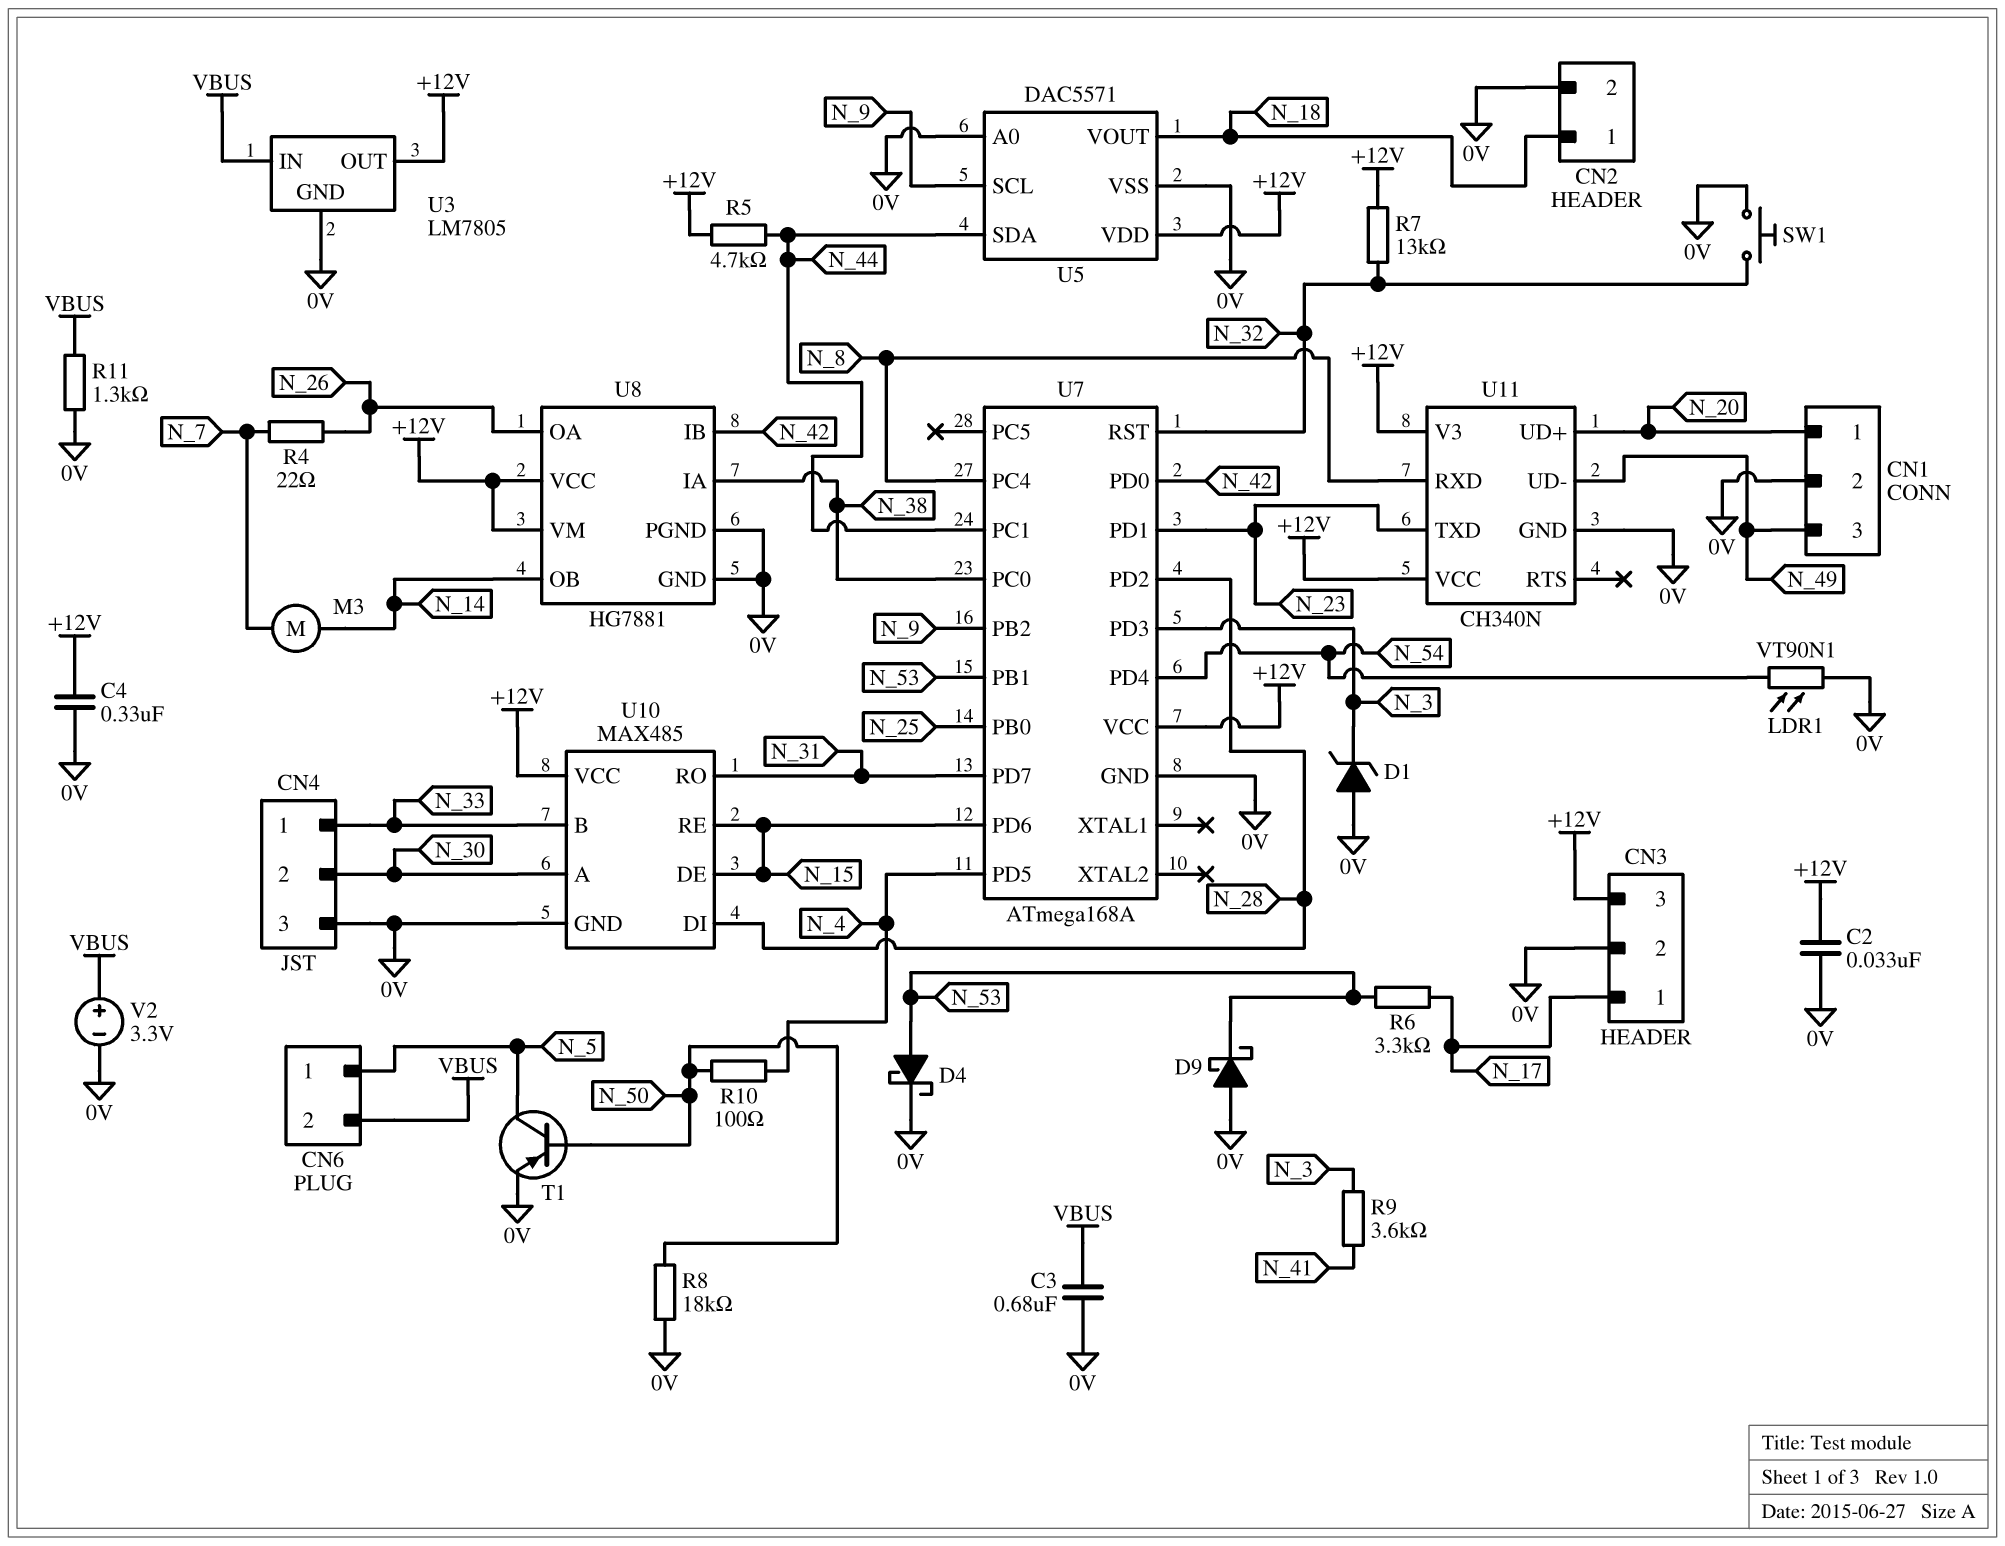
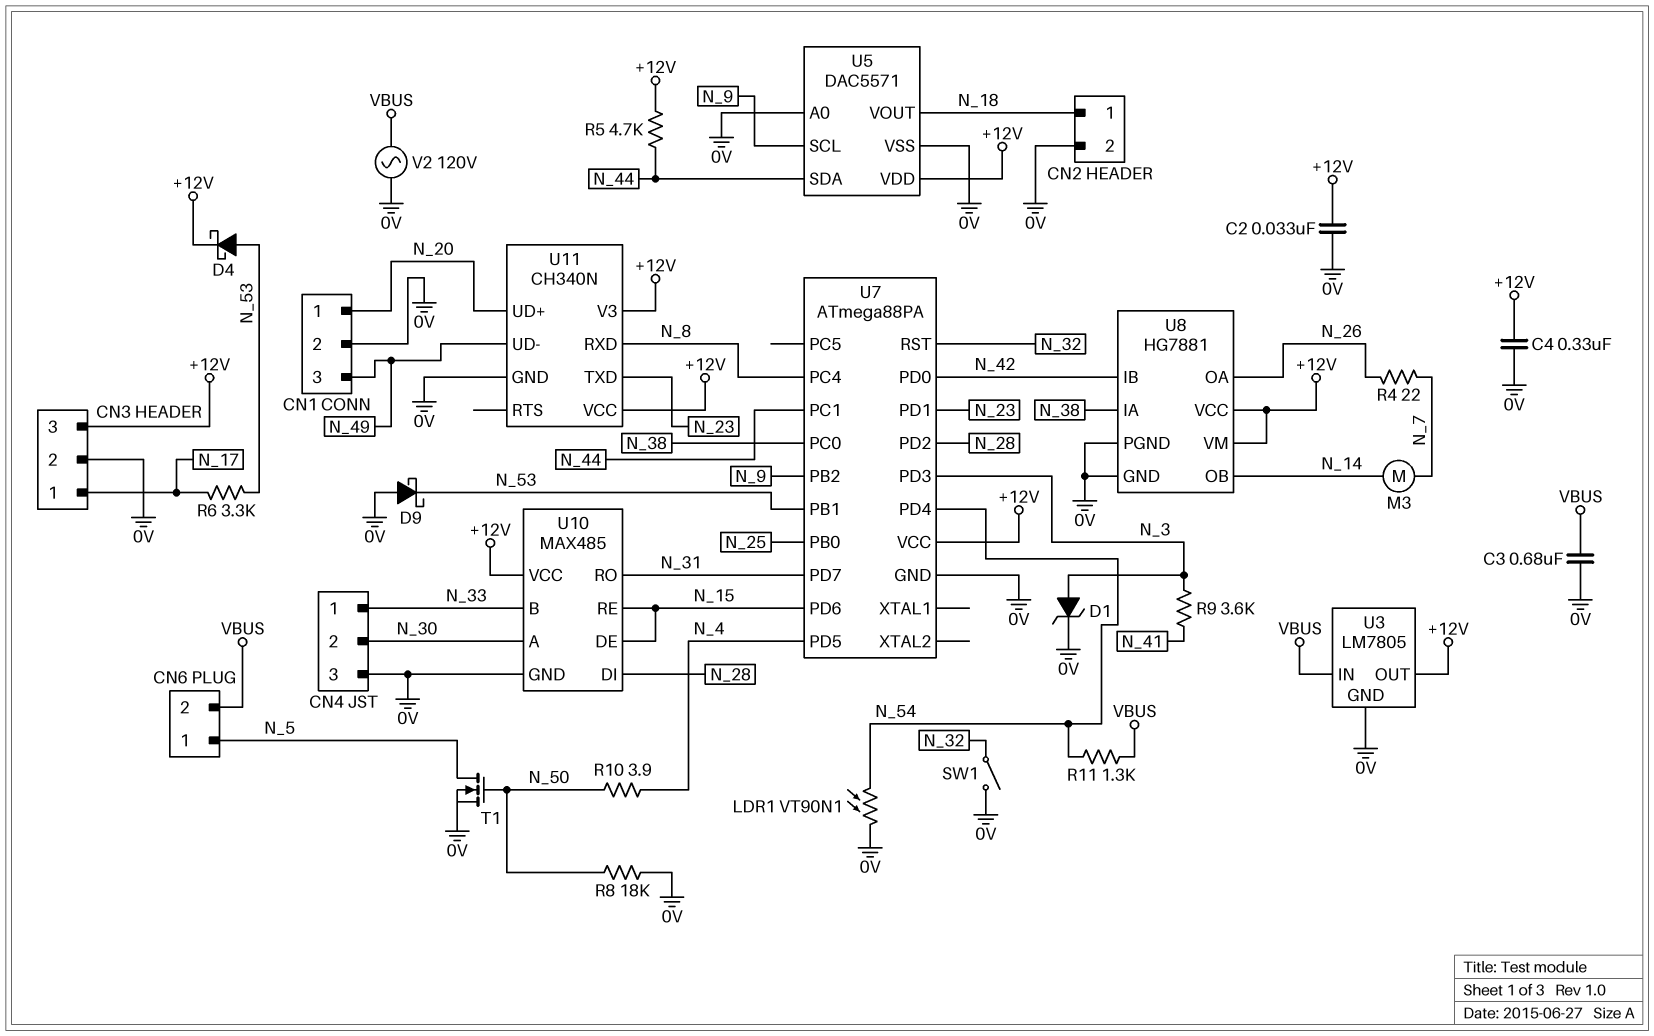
D1: zener (A 0V, K N_3) -> zener (A N_3, K 0V)
D4: schottky (A N_53, K 0V) -> schottky (A N_53, K +12V)
R7: 13k (+12V, N_32) -> none
R10: 100 (N_4, N_50) -> 3.9 (N_4, N_50)
R11: 1.3k (0V, VBUS) -> 1.3k (N_54, VBUS)
SW1: button (0V, N_32) -> switch (0V, N_32)
T1: PNP (B N_50, C N_5, E 0V) -> NMOS (G N_50, D N_5, S 0V)
U7: ATmega168A -> ATmega88PA
V2: 3.3V (plus VBUS, minus 0V) -> AC 120V (0V, VBUS)

